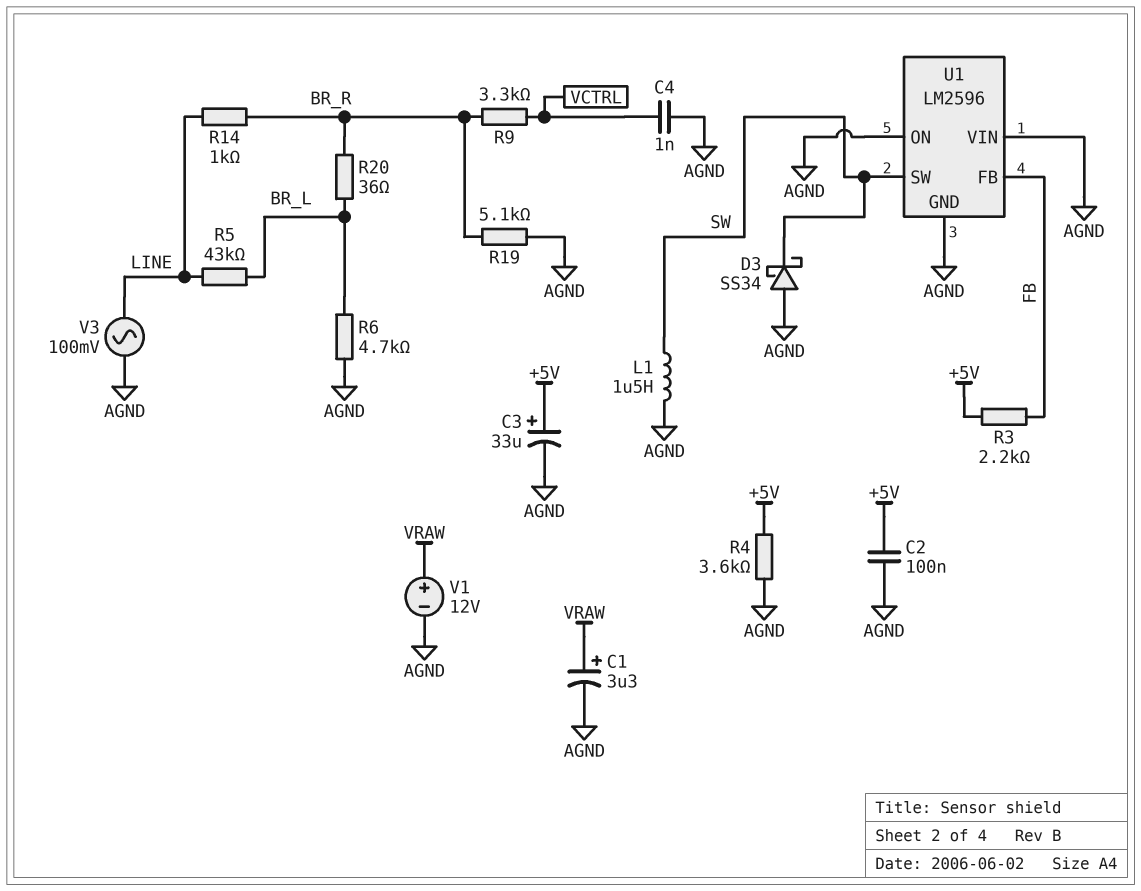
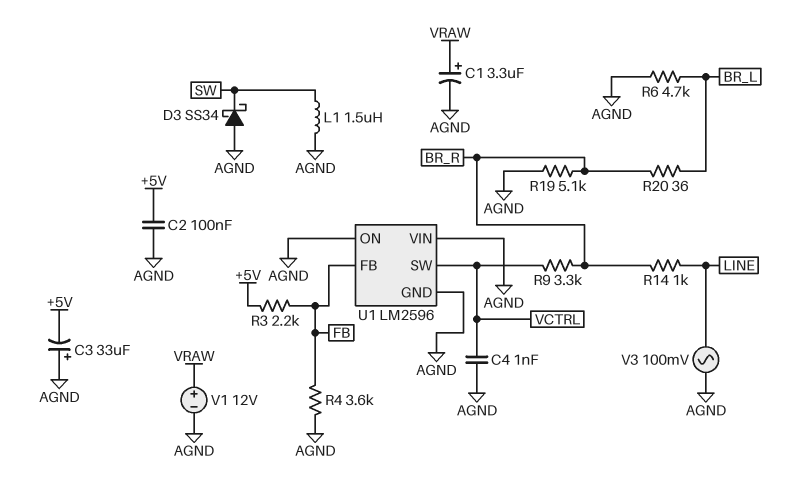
C3: 33uF (plus +5V, minus AGND) -> 33uF (plus AGND, minus +5V)
R4: 3.6k (+5V, AGND) -> 3.6k (AGND, FB)
R5: 43k (BR_L, LINE) -> none
U1 pin SW: SW -> VCTRL

